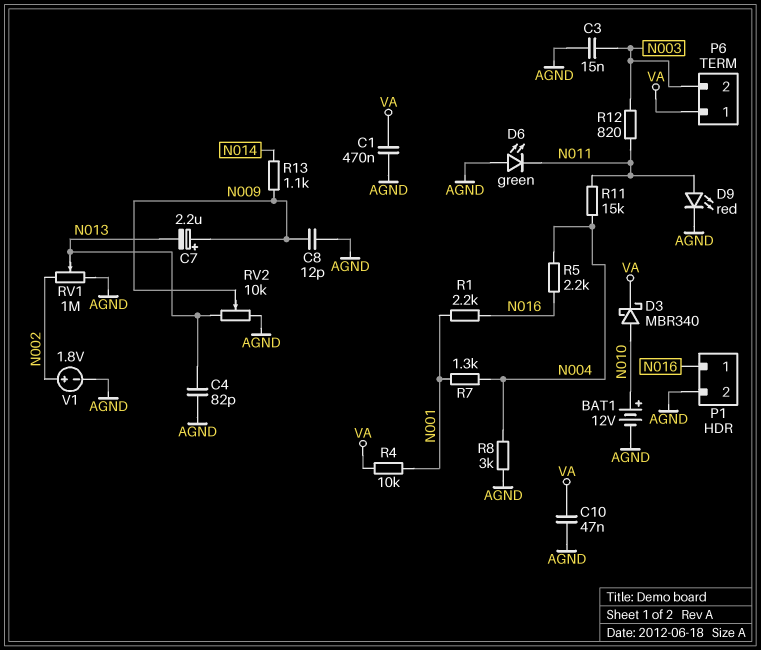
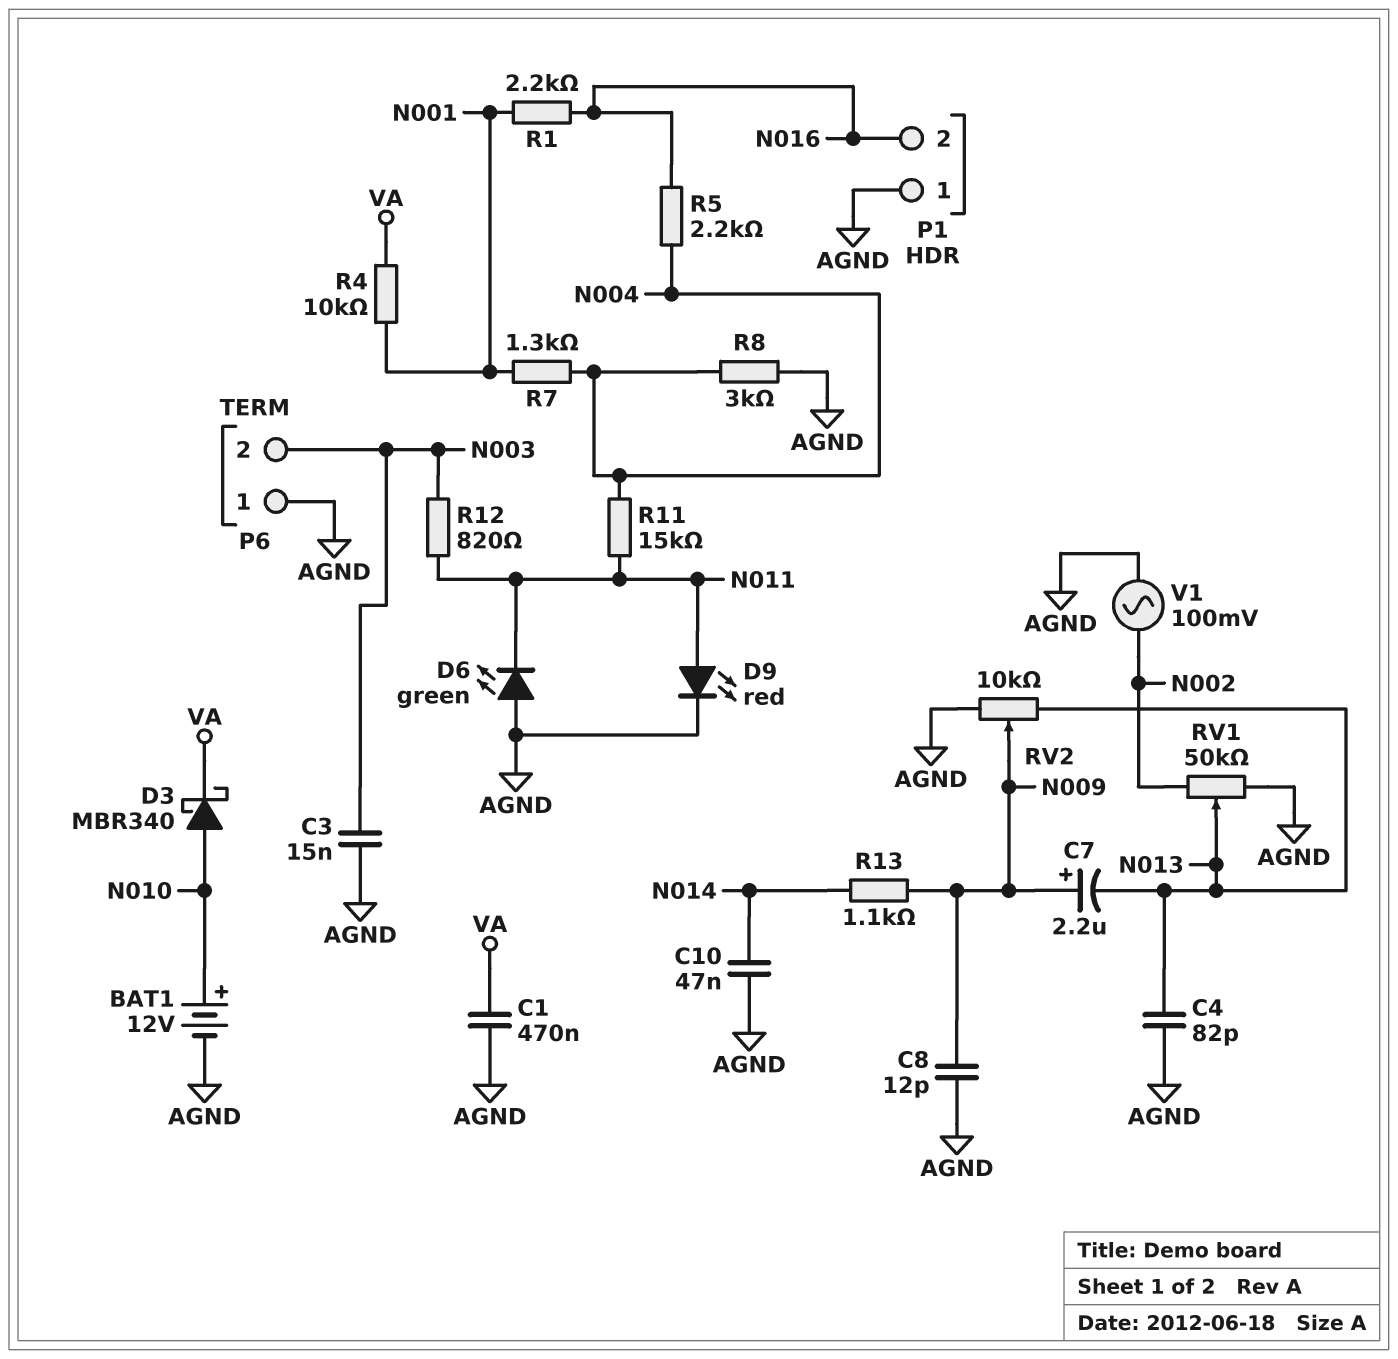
C10: 47nF (AGND, VA) -> 47nF (AGND, N014)
P1 pin 1: N016 -> AGND
P1 pin 2: AGND -> N016
P6 pin 1: VA -> AGND
RV1: 1M (AGND, N002, wiper N013) -> 50k (AGND, N002, wiper N013)
V1: 1.8V (plus N002, minus AGND) -> AC 100mV (AGND, N002)

